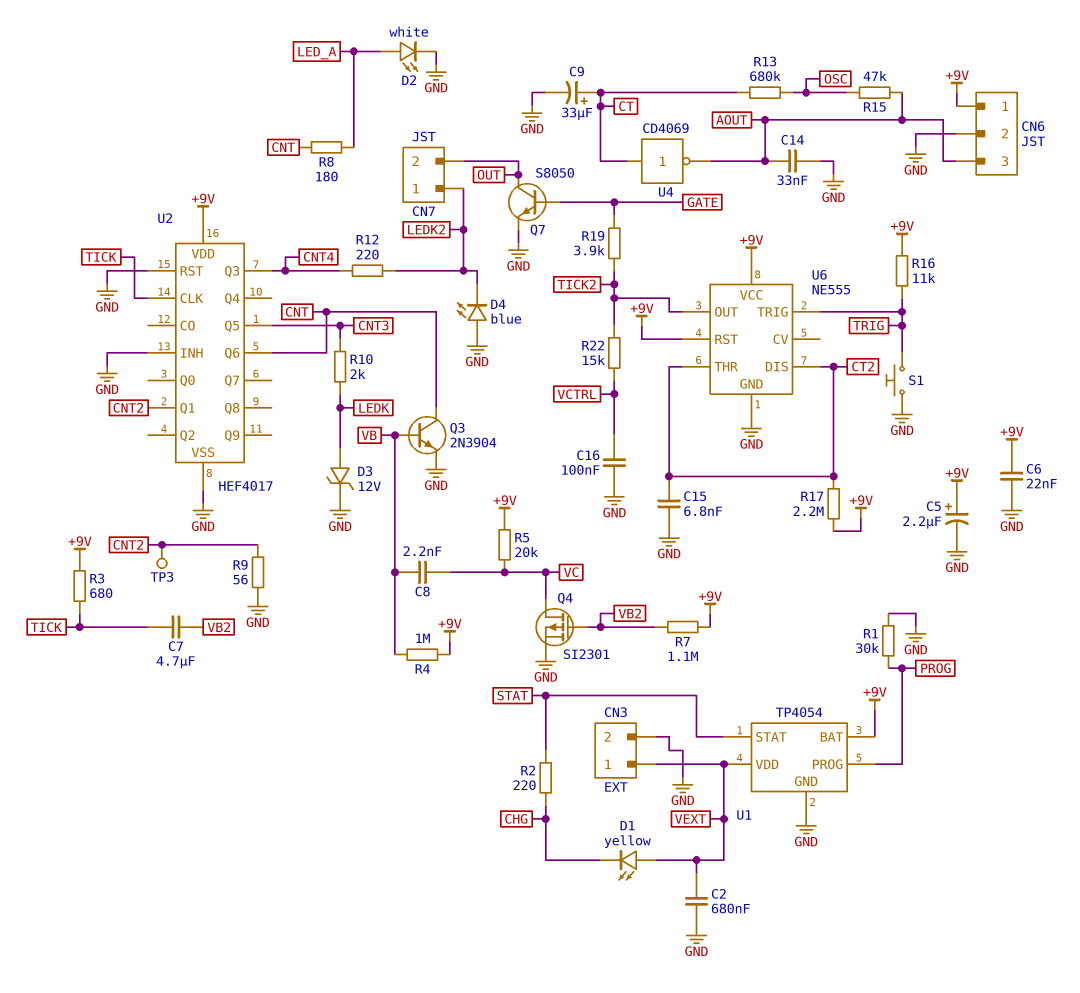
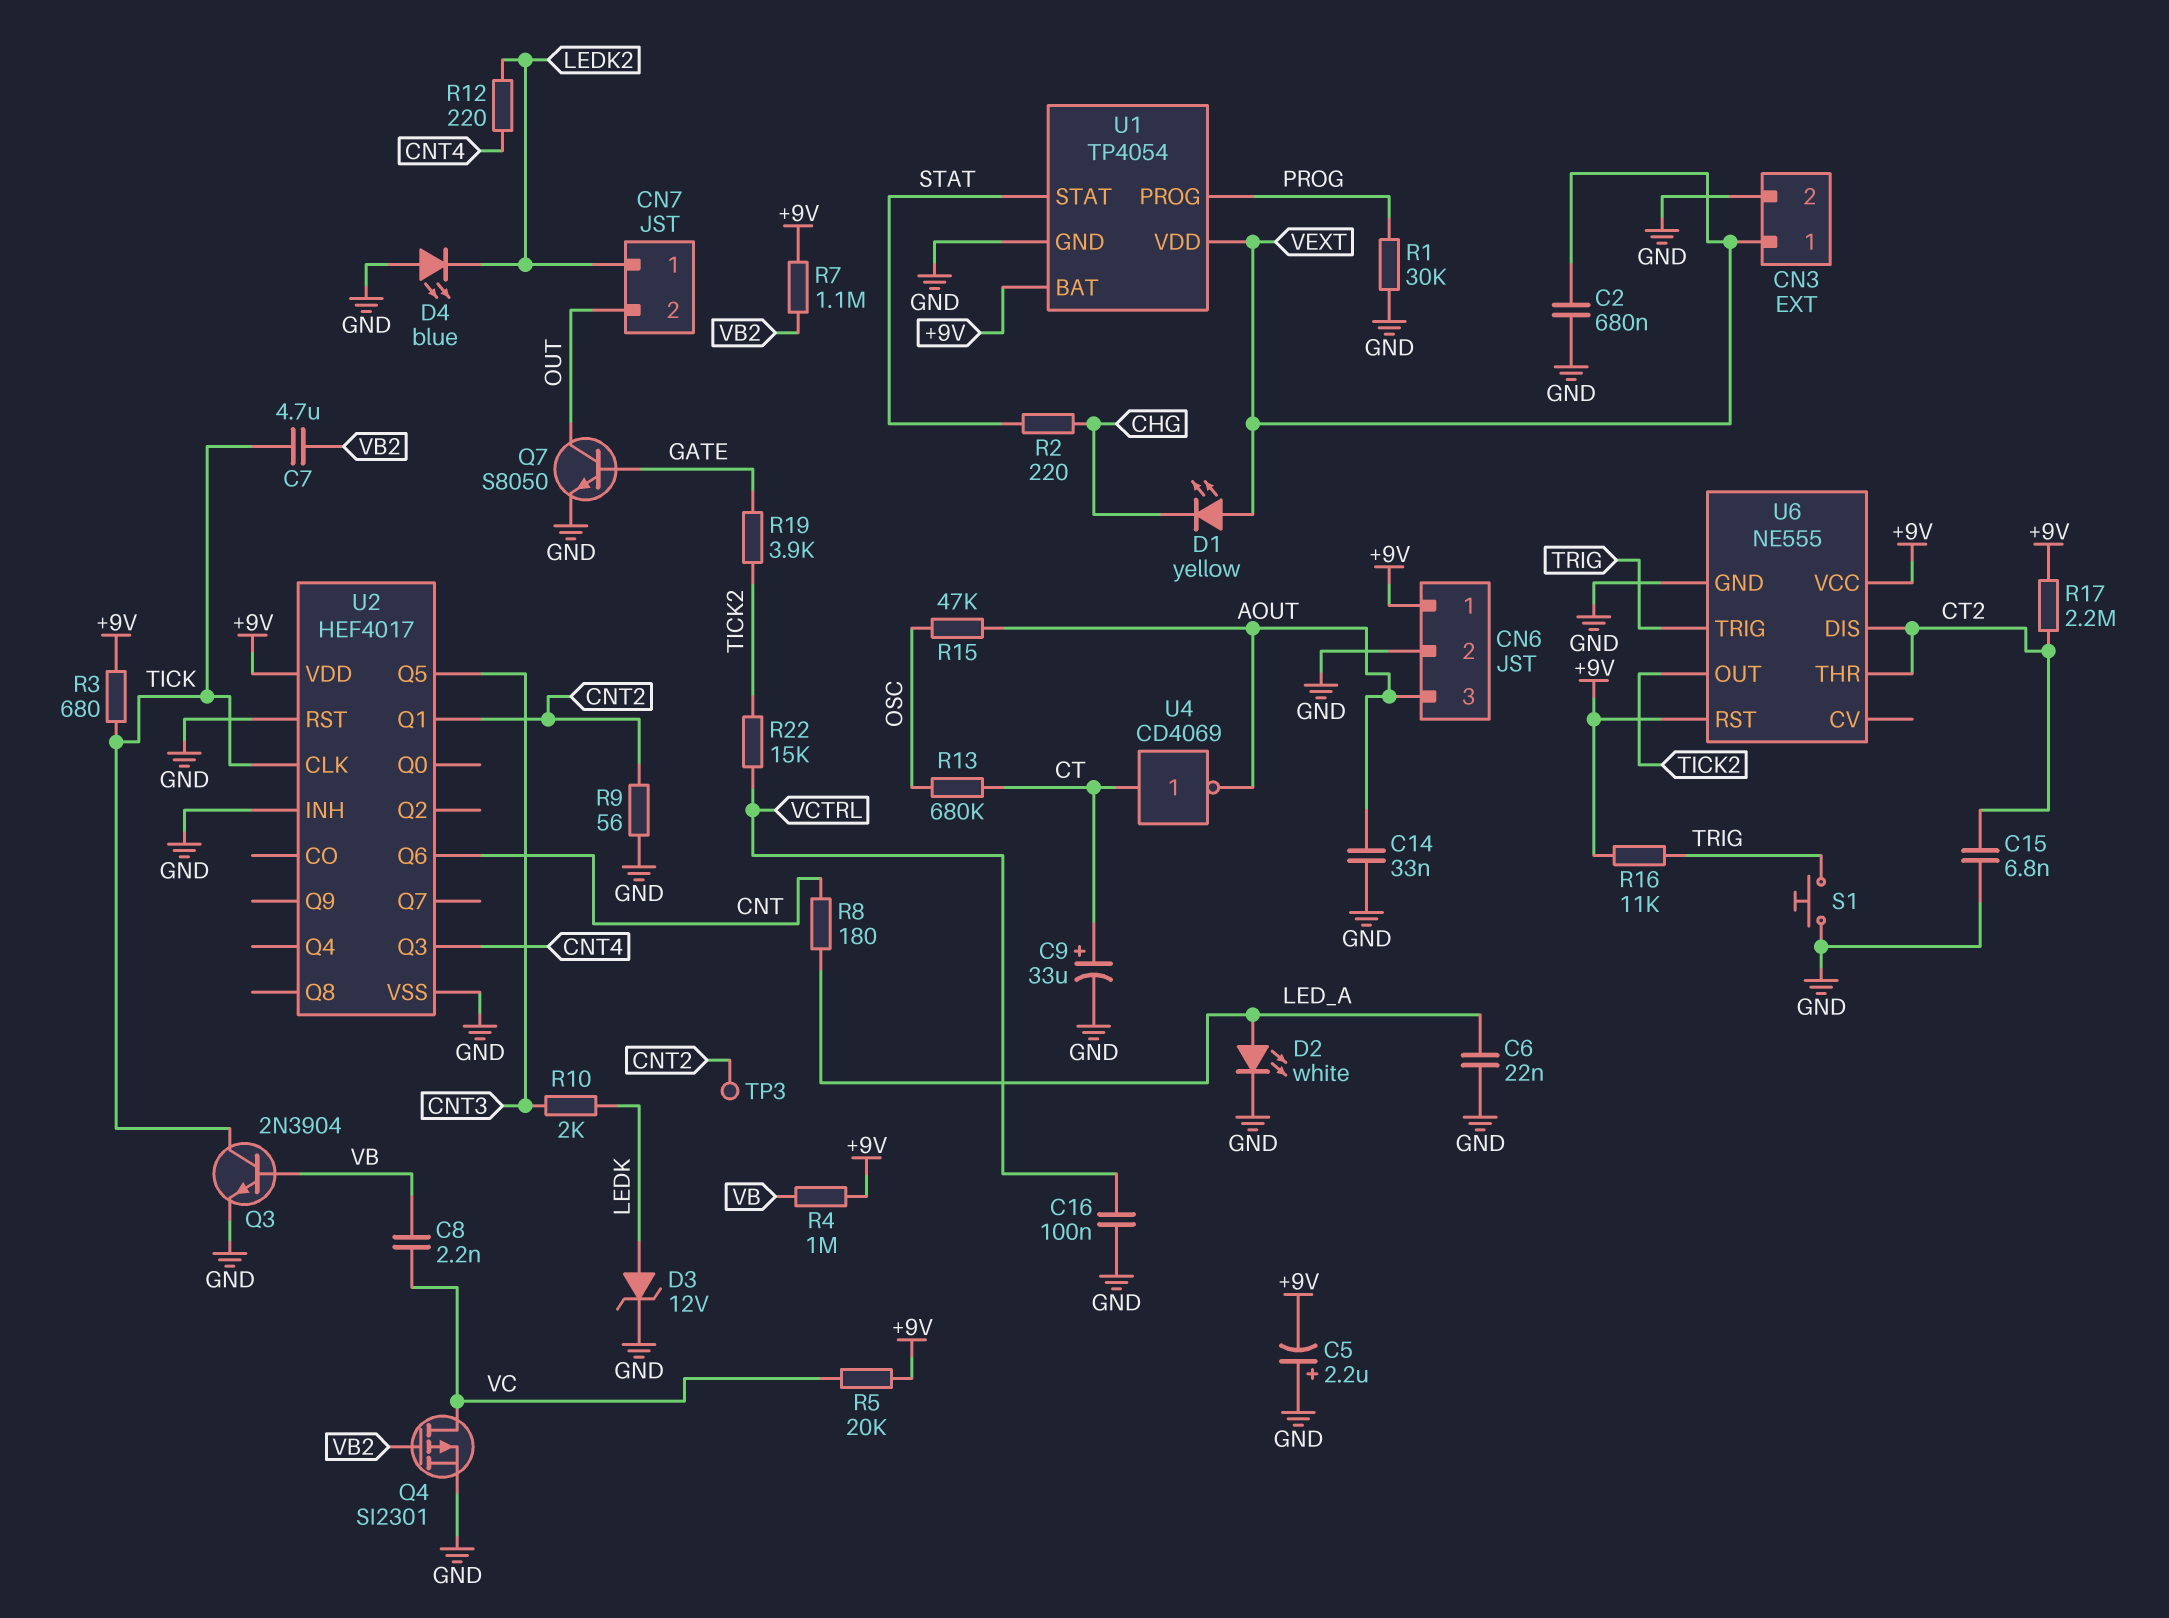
C5: 2.2uF (plus +9V, minus GND) -> 2.2uF (plus GND, minus +9V)
C6: 22nF (+9V, GND) -> 22nF (GND, LED_A)
Q3: NPN 2N3904 (B VB, C CNT, E GND) -> NPN 2N3904 (B VB, C TICK, E GND)

